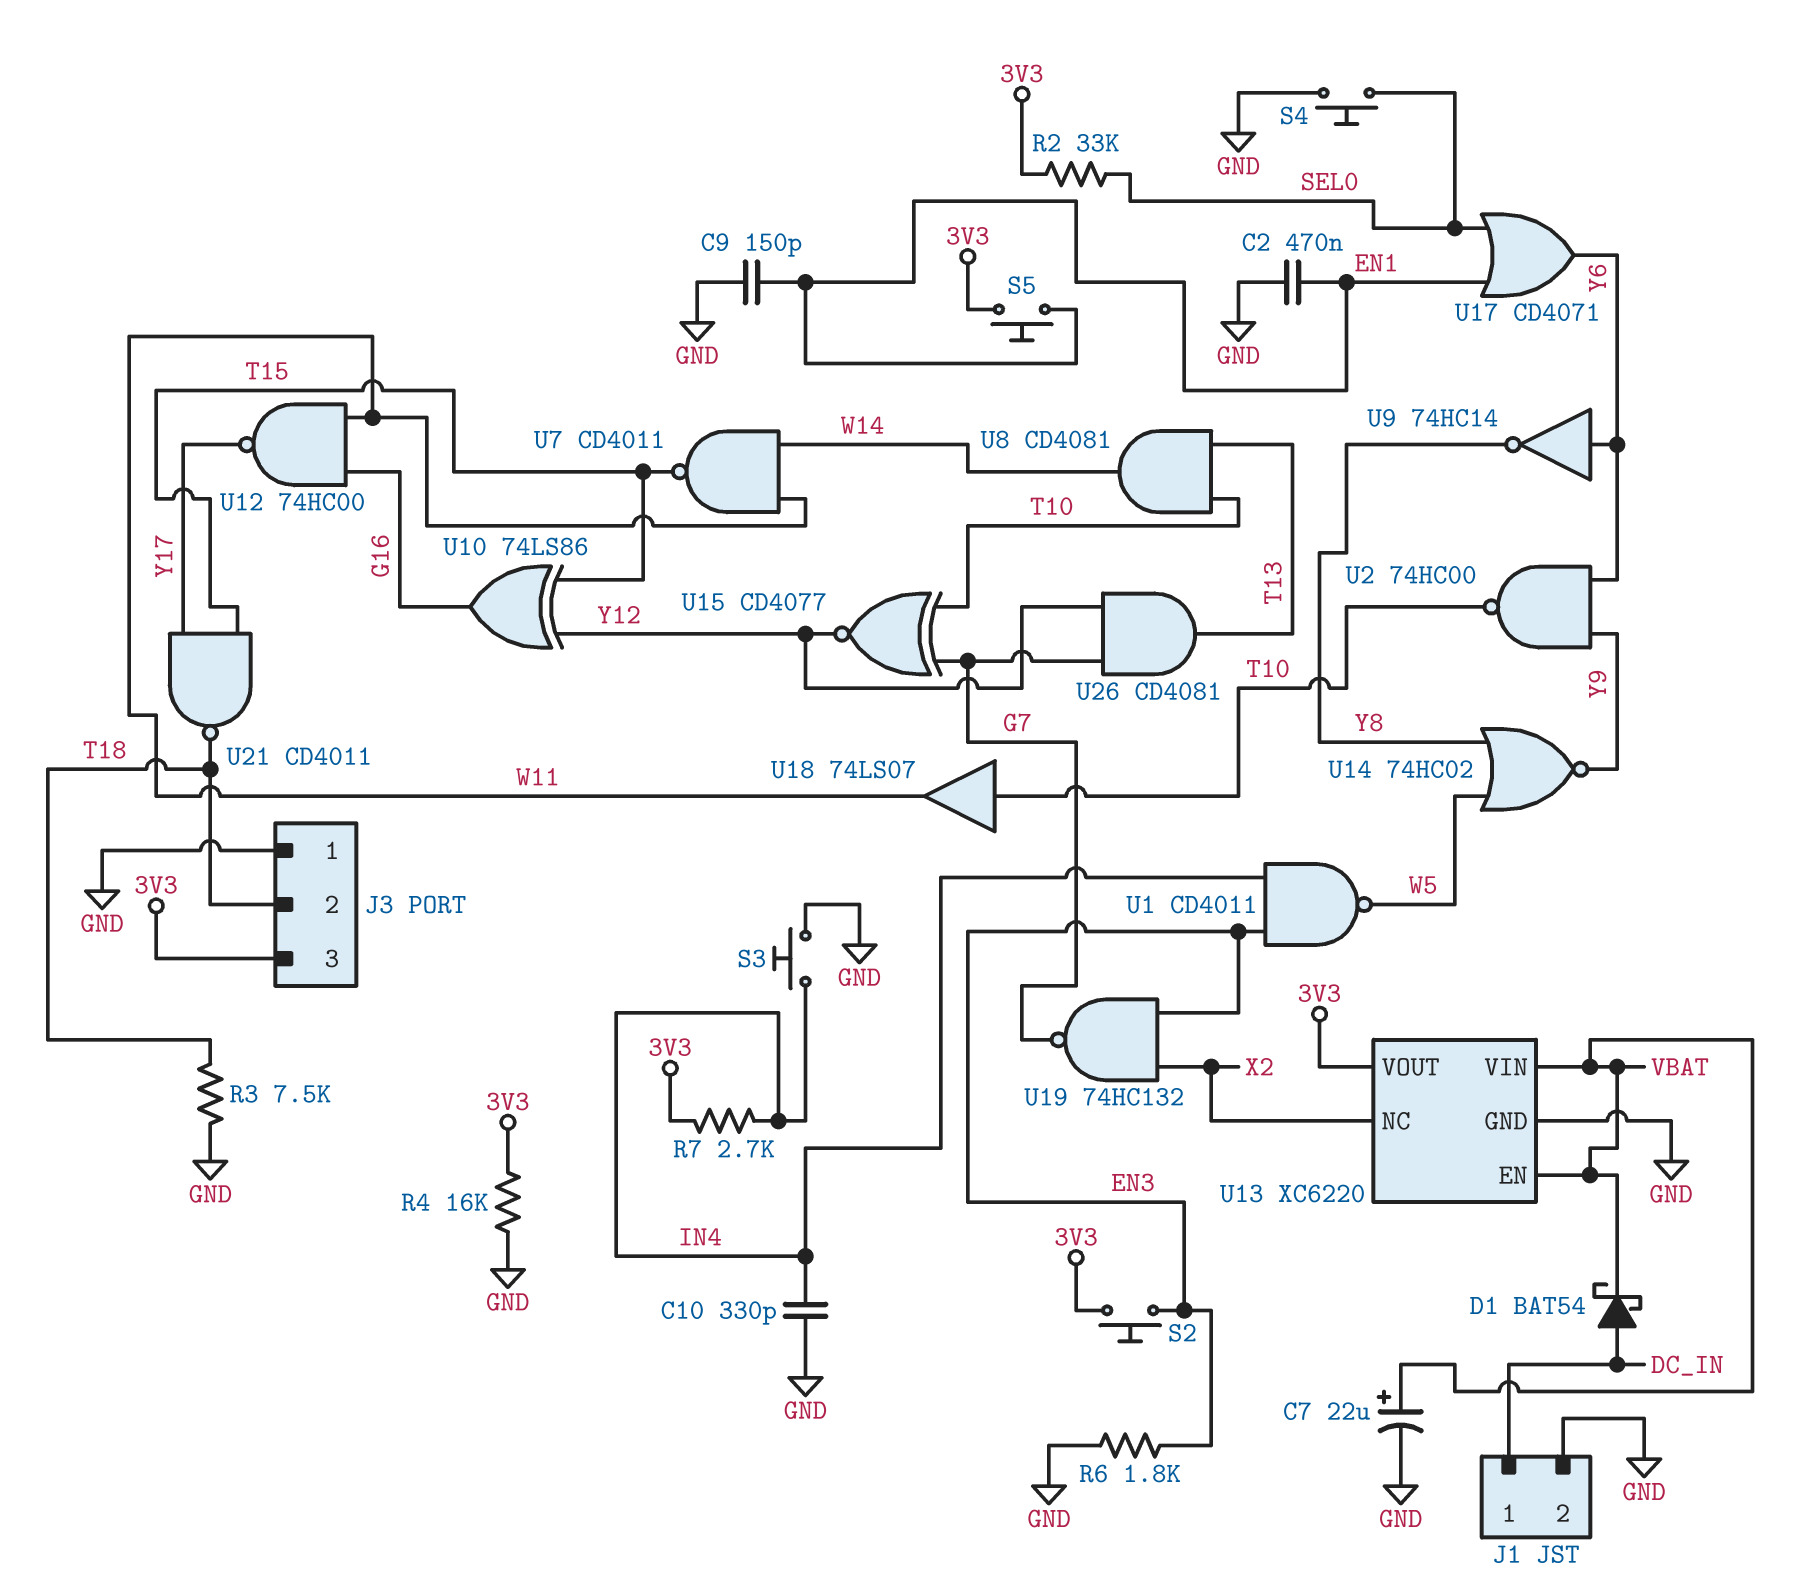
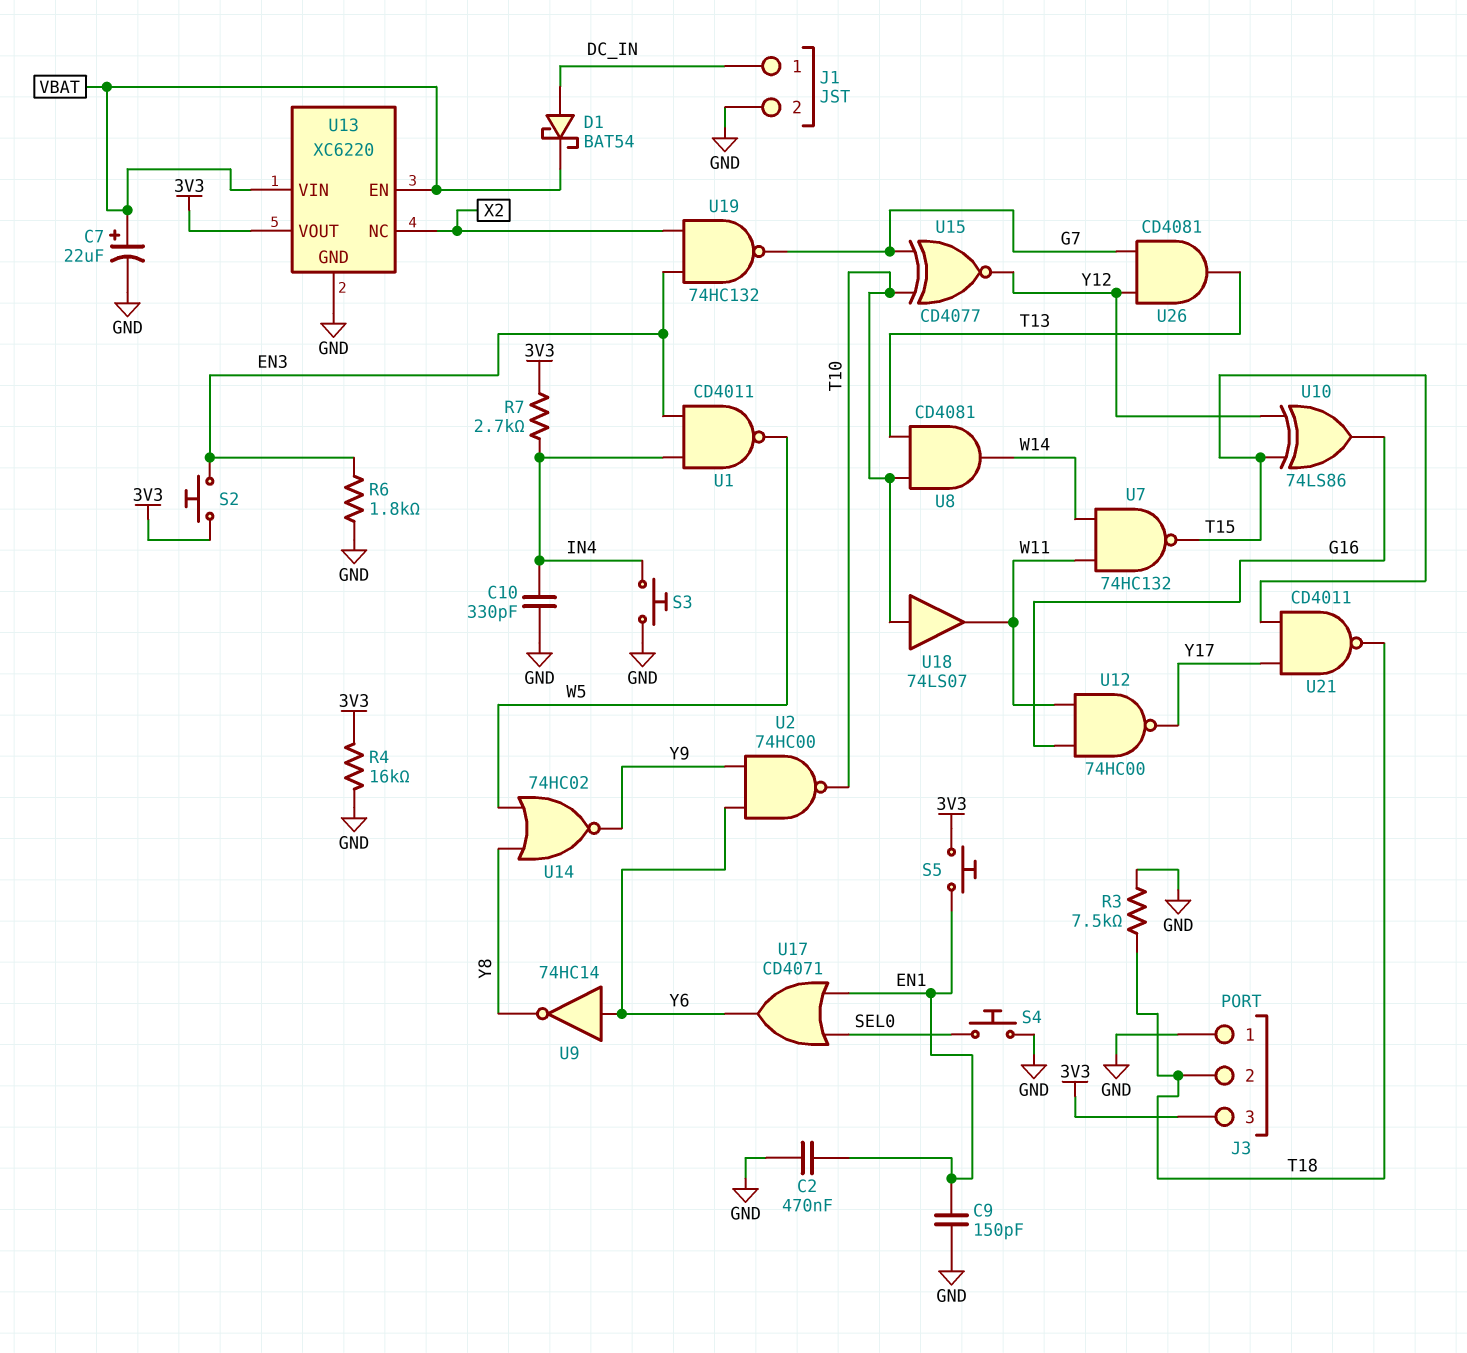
R2: 33k (3V3, SEL0) -> none
U7: NAND CD4011 (in W11, in W14, out T15) -> NAND 74HC132 (in W11, in W14, out T15)

